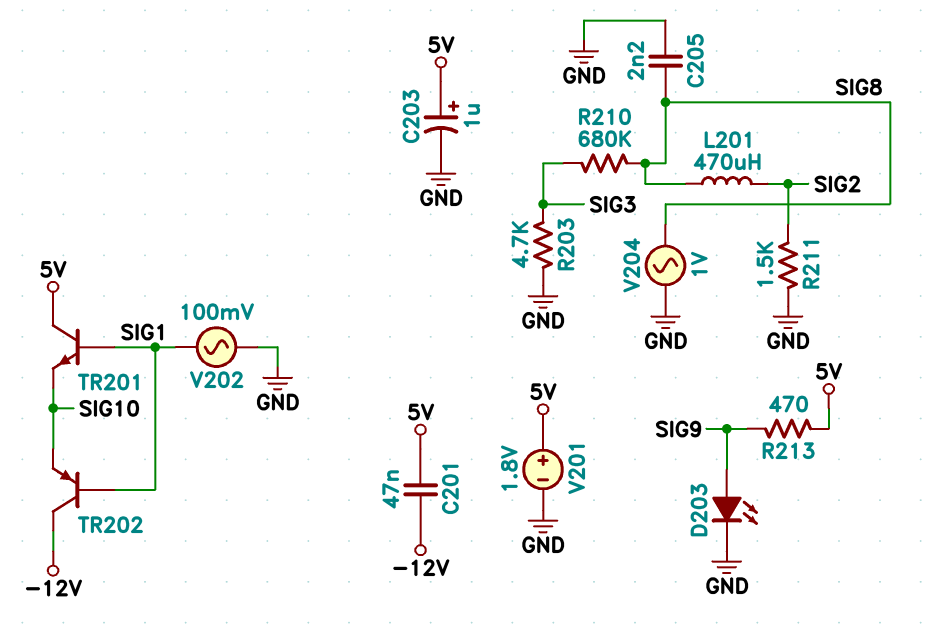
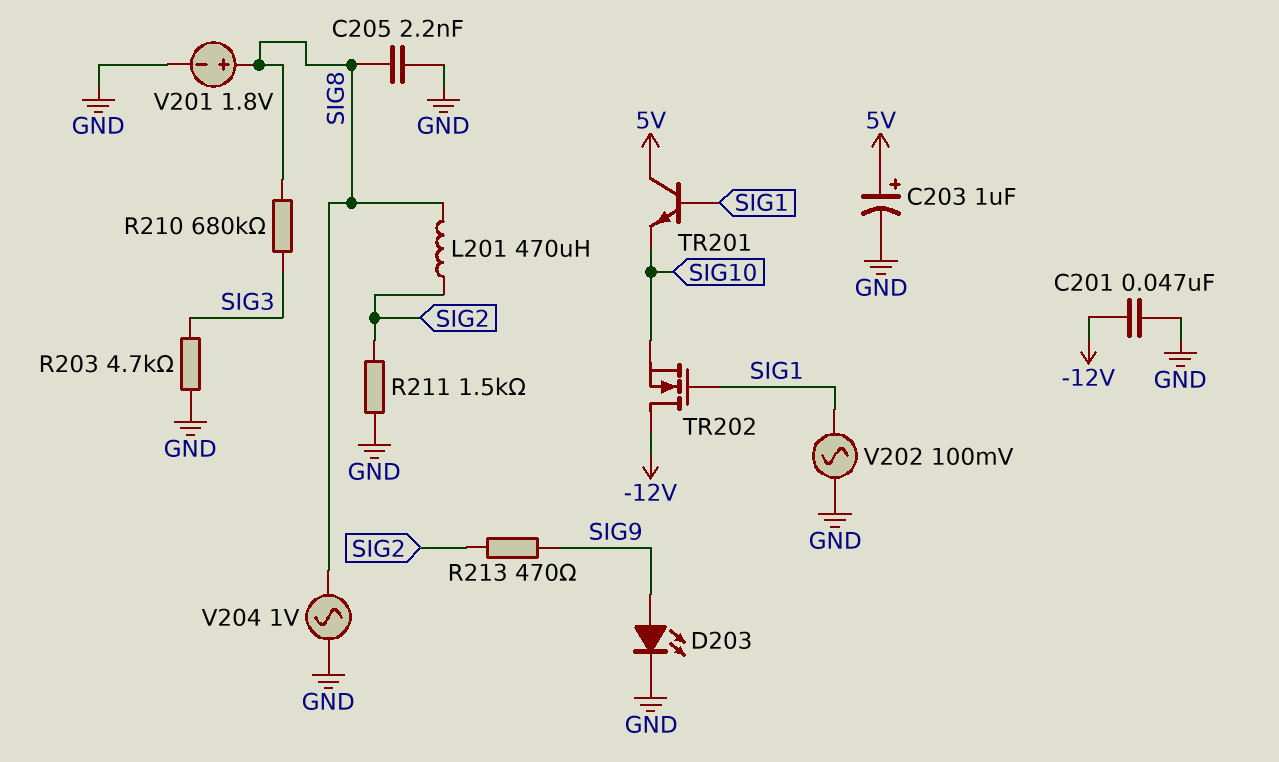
C201: 47nF (-12V, 5V) -> 47nF (-12V, GND)
R213: 470 (5V, SIG9) -> 470 (SIG2, SIG9)
TR202: PNP (B SIG1, C -12V, E SIG10) -> NMOS (G SIG1, D -12V, S SIG10)
V201: 1.8V (plus 5V, minus GND) -> 1.8V (plus SIG8, minus GND)

